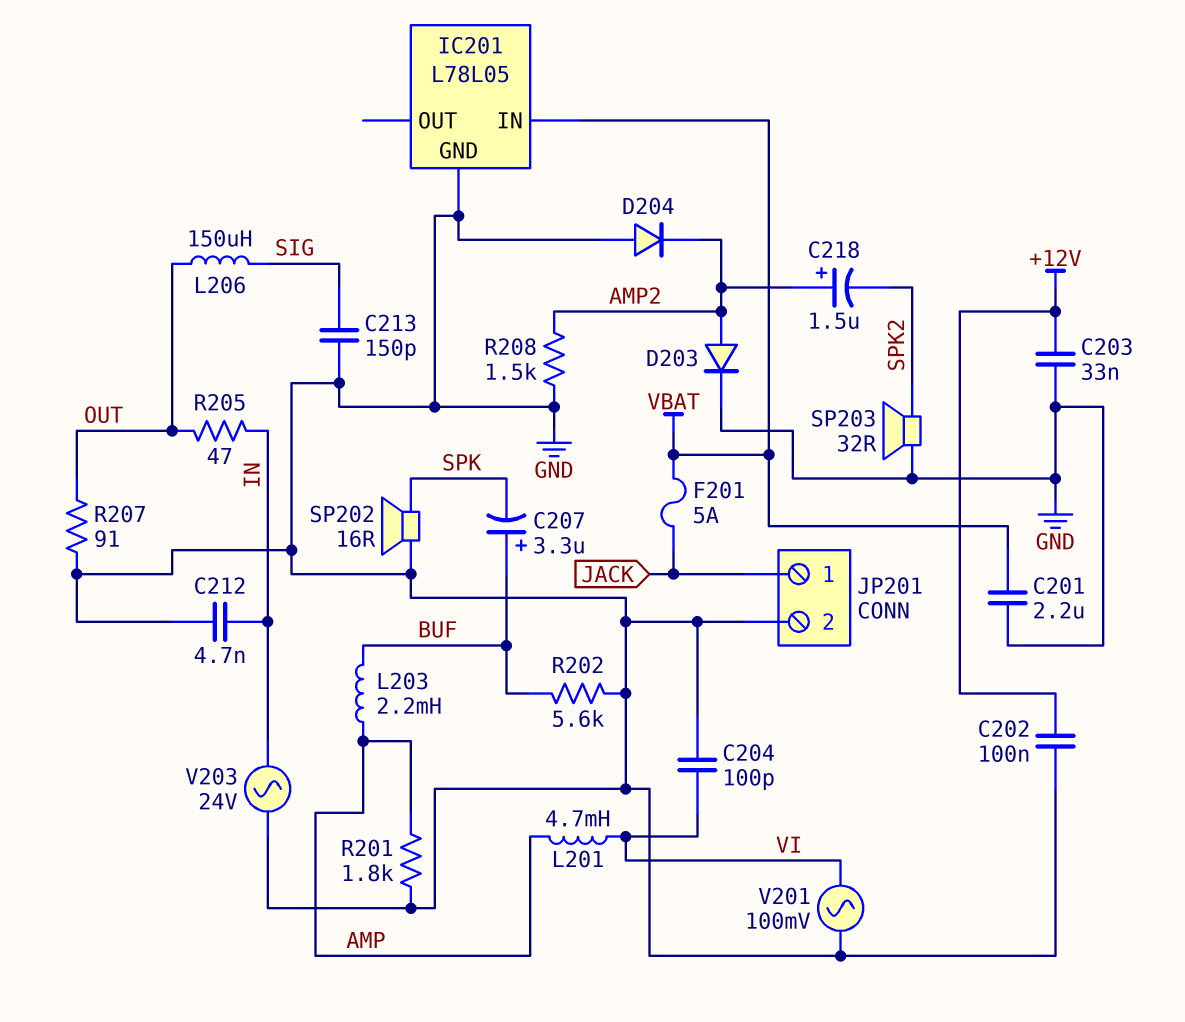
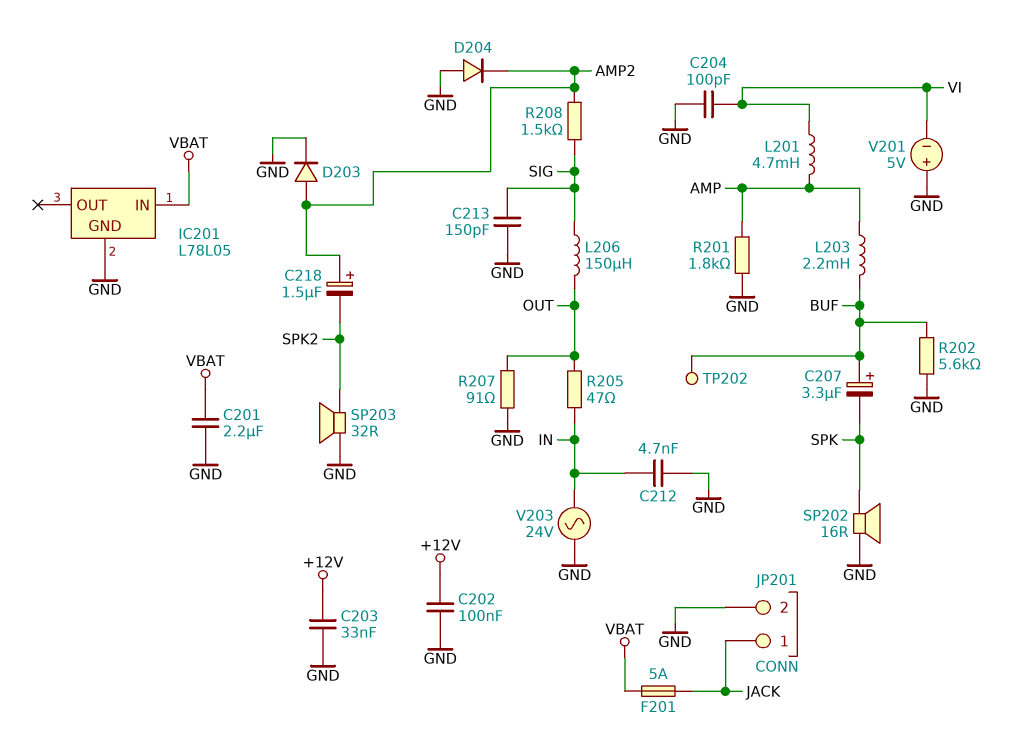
R208: 1.5k (AMP2, GND) -> 1.5k (AMP2, SIG)
TP202: none -> test point (BUF)
V201: AC 100mV (GND, VI) -> 5V (plus GND, minus VI)

